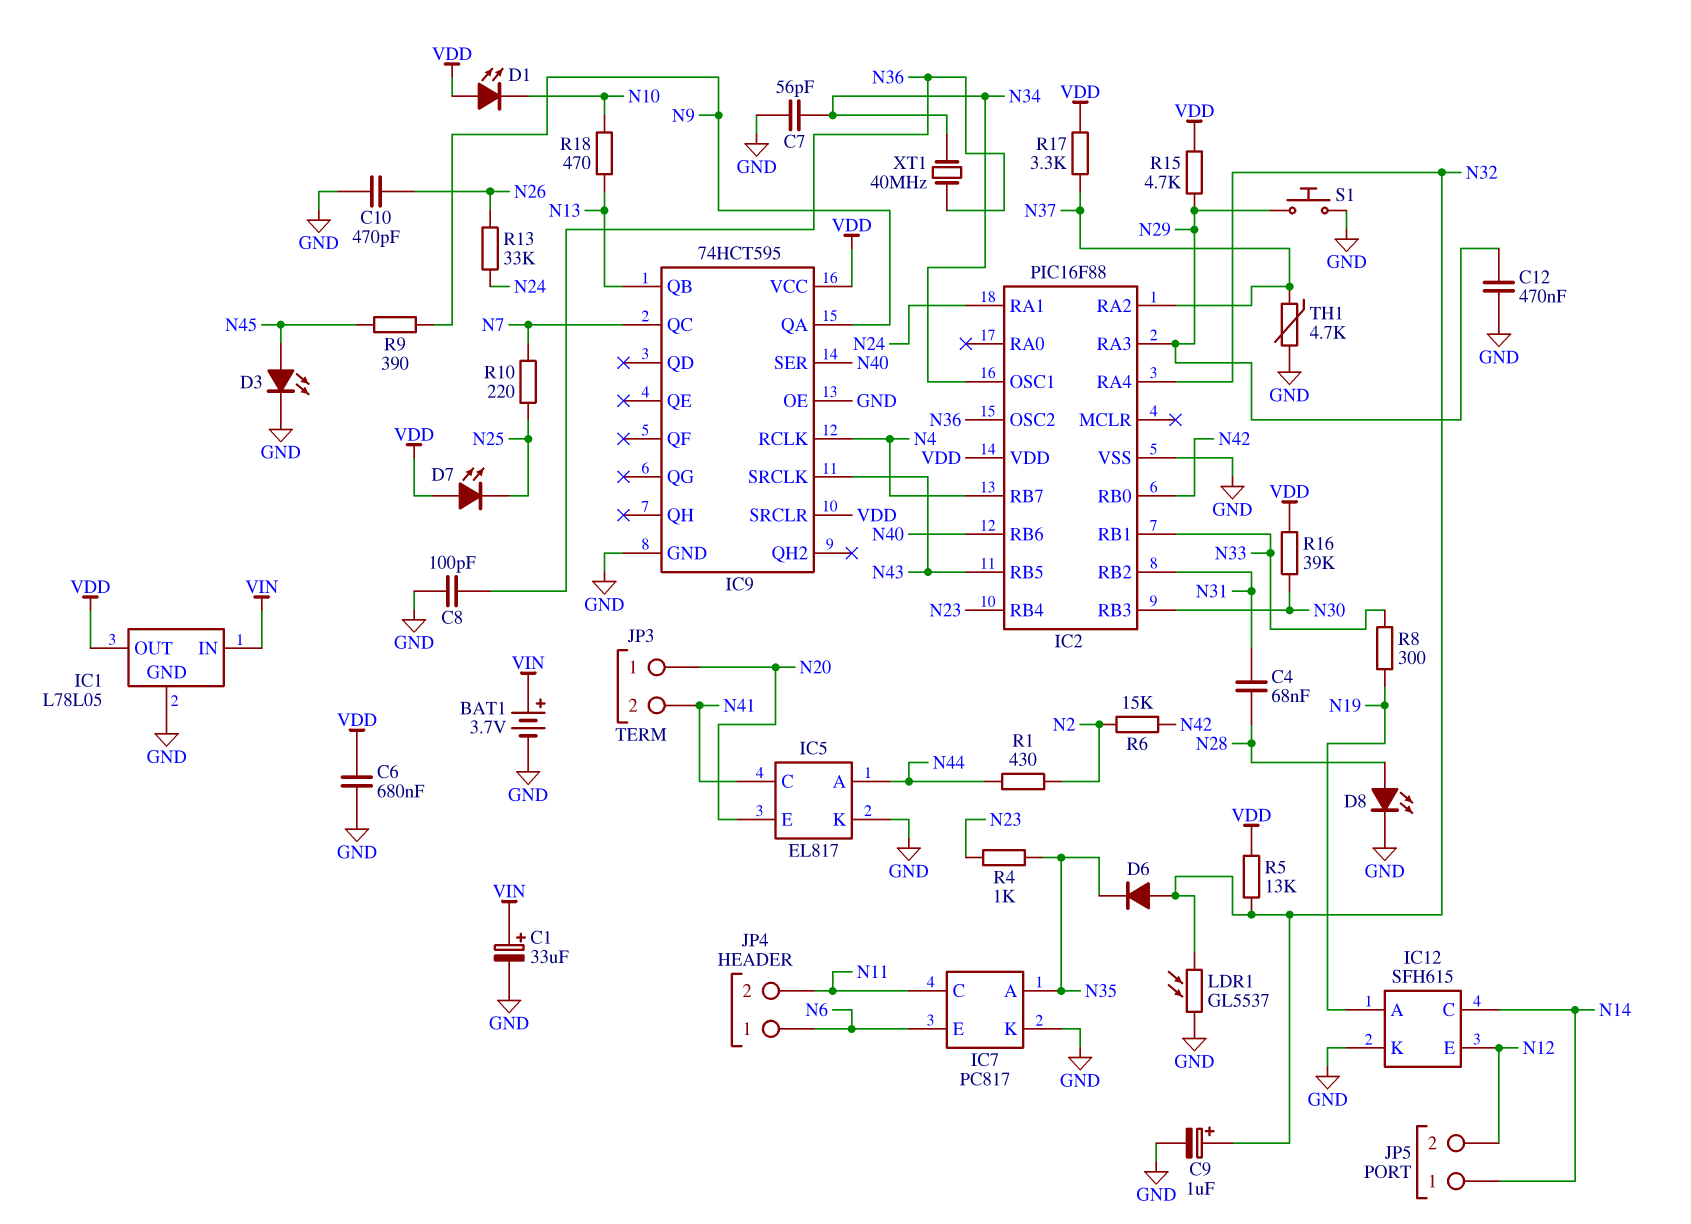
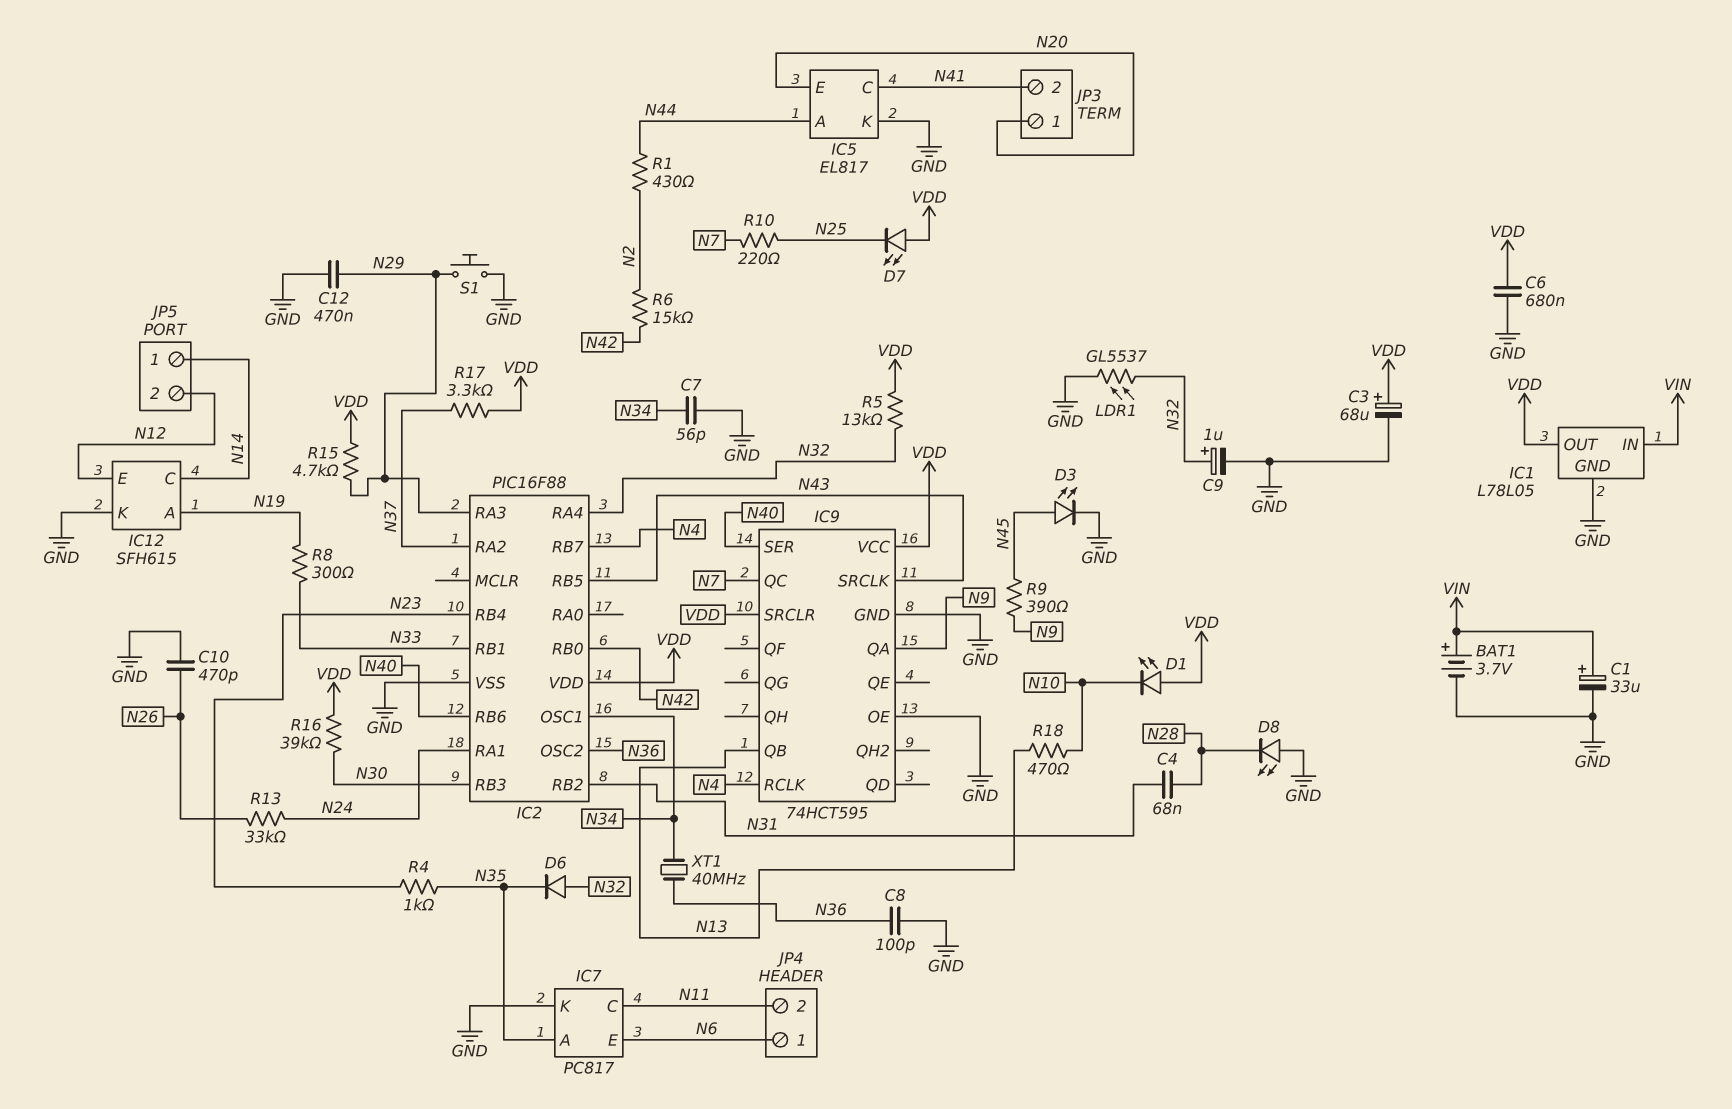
C3: none -> 68uF (plus VDD, minus GND)
D8: LED (A N28, K GND) -> LED (A GND, K N28)
TH1: 4.7k (GND, N37) -> none

